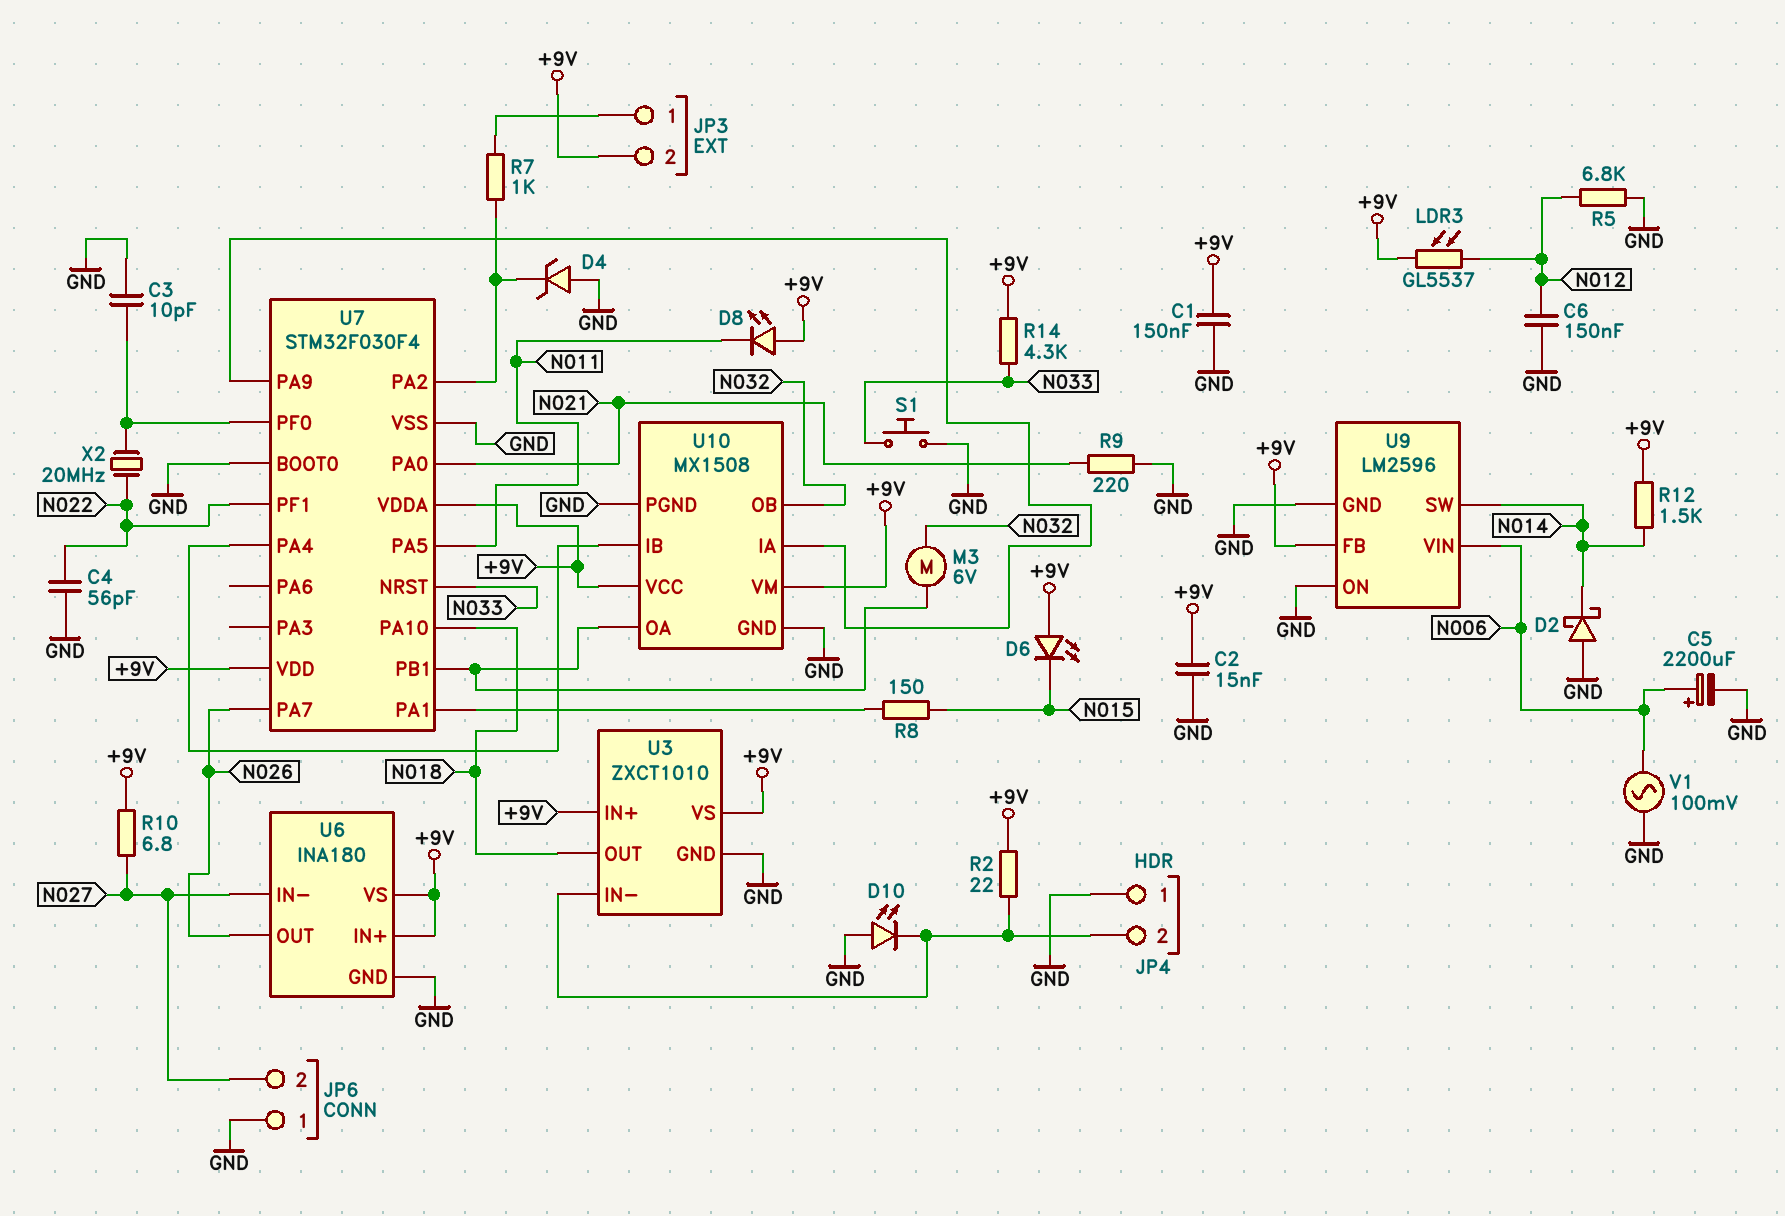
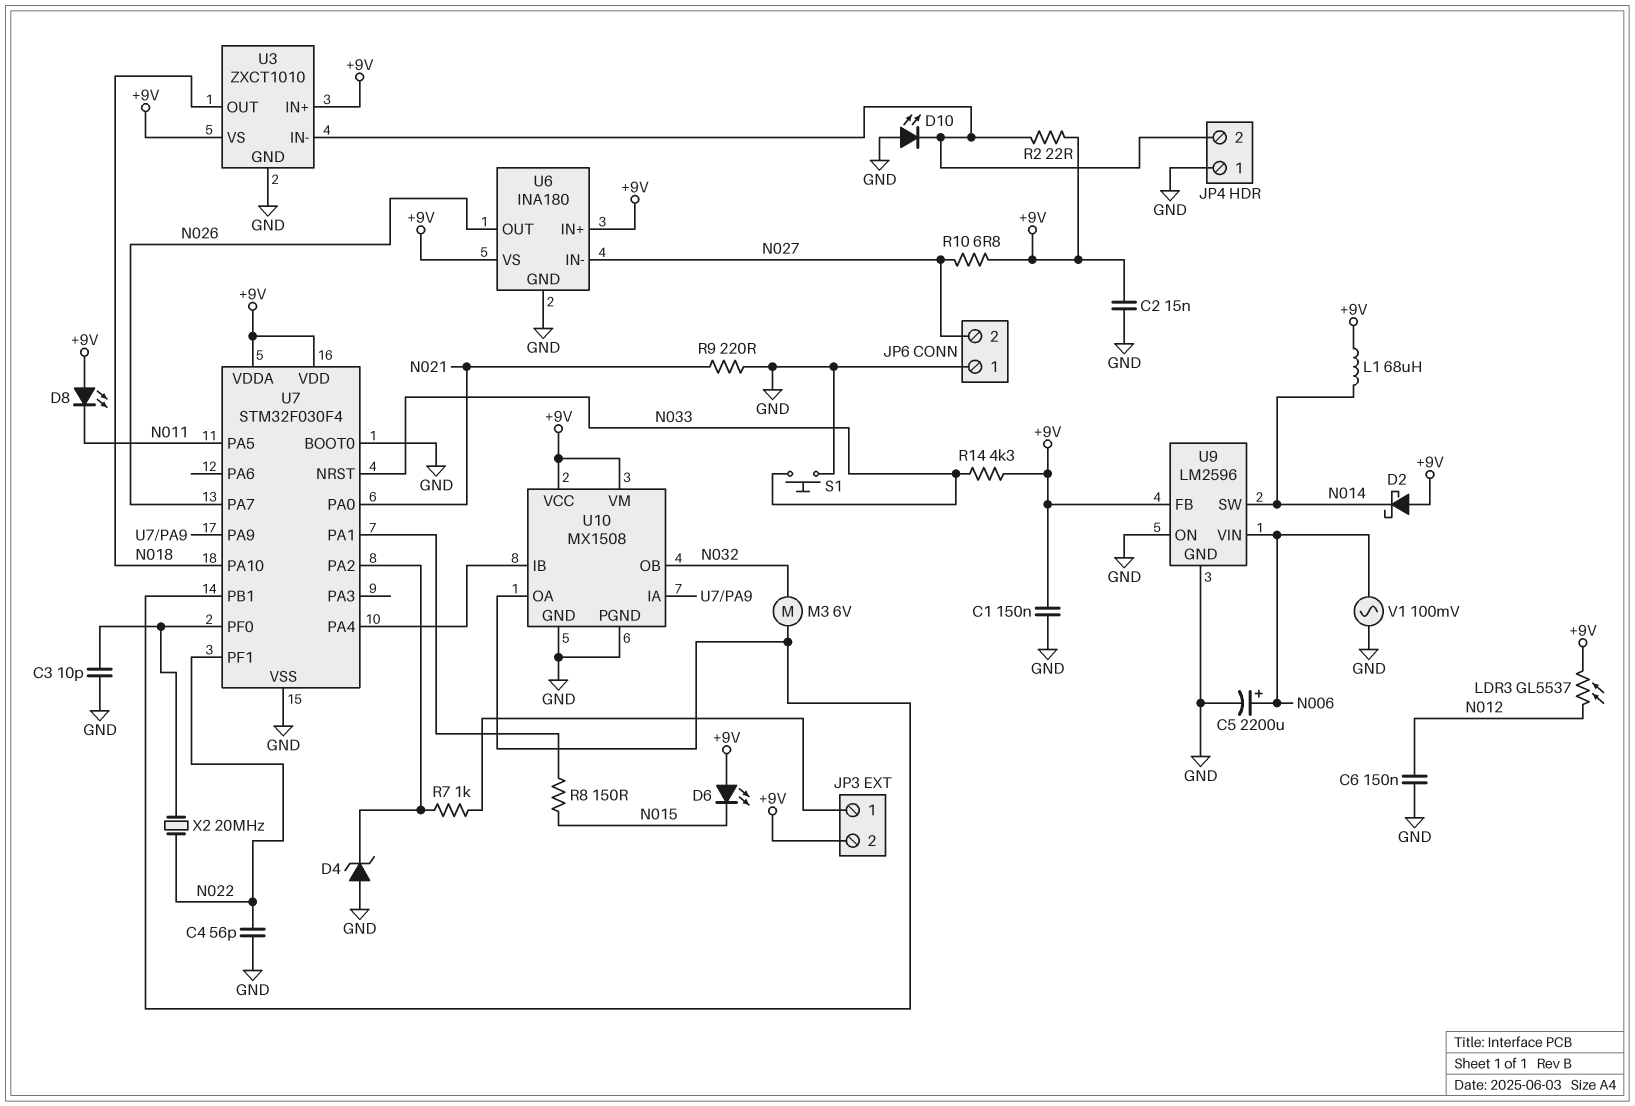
D2: schottky (A GND, K N014) -> schottky (A +9V, K N014)
L1: none -> 68uH (+9V, N014)
R5: 6.8k (GND, N012) -> none
R12: 1.5k (+9V, N014) -> none

